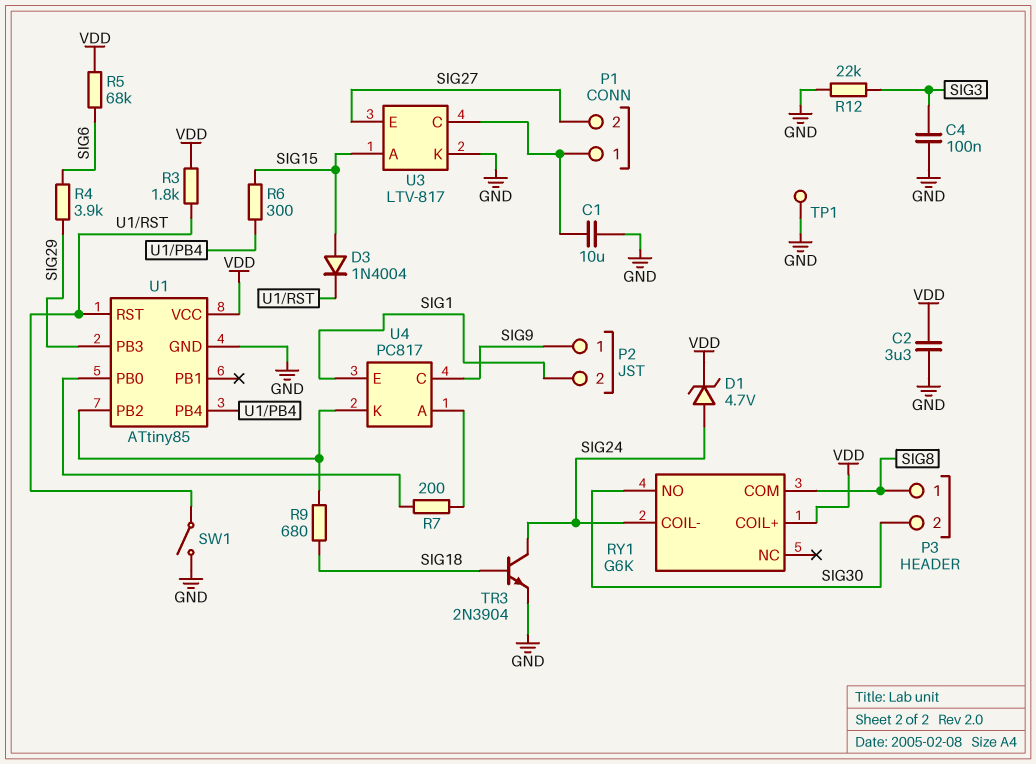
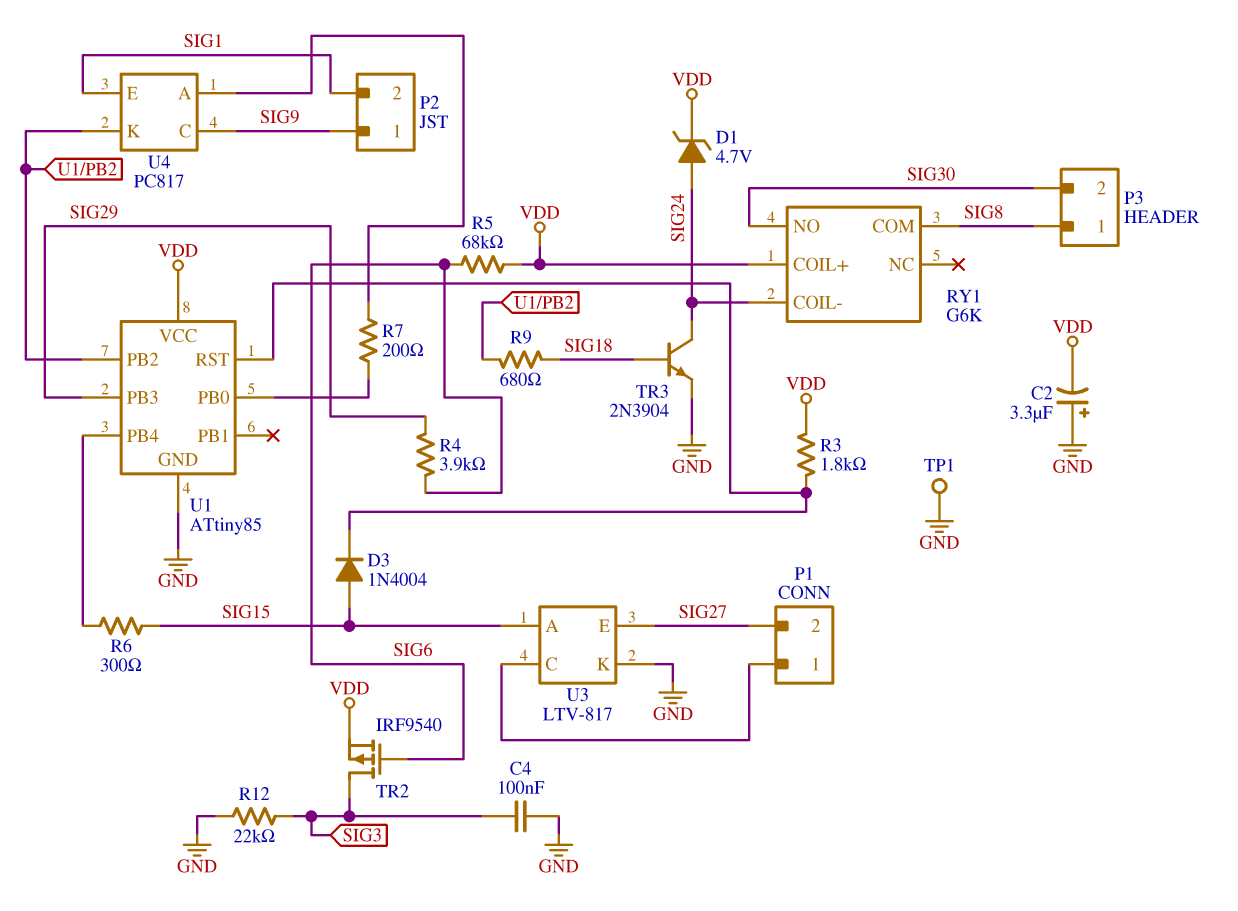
C1: 10uF (GND, P1/1) -> none
C2: 3.3uF (GND, VDD) -> 3.3uF (plus GND, minus VDD)
SW1: switch (GND, U1/RST) -> none
TR2: none -> PMOS IRF9540 (G SIG6, D SIG3, S VDD)

